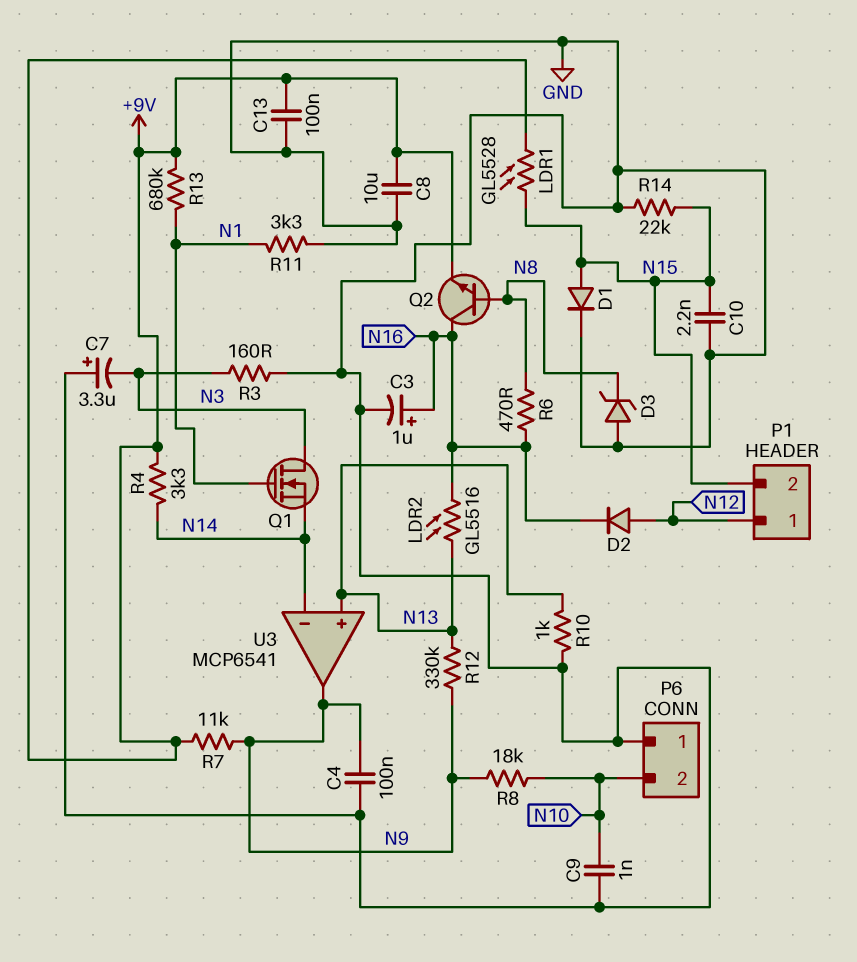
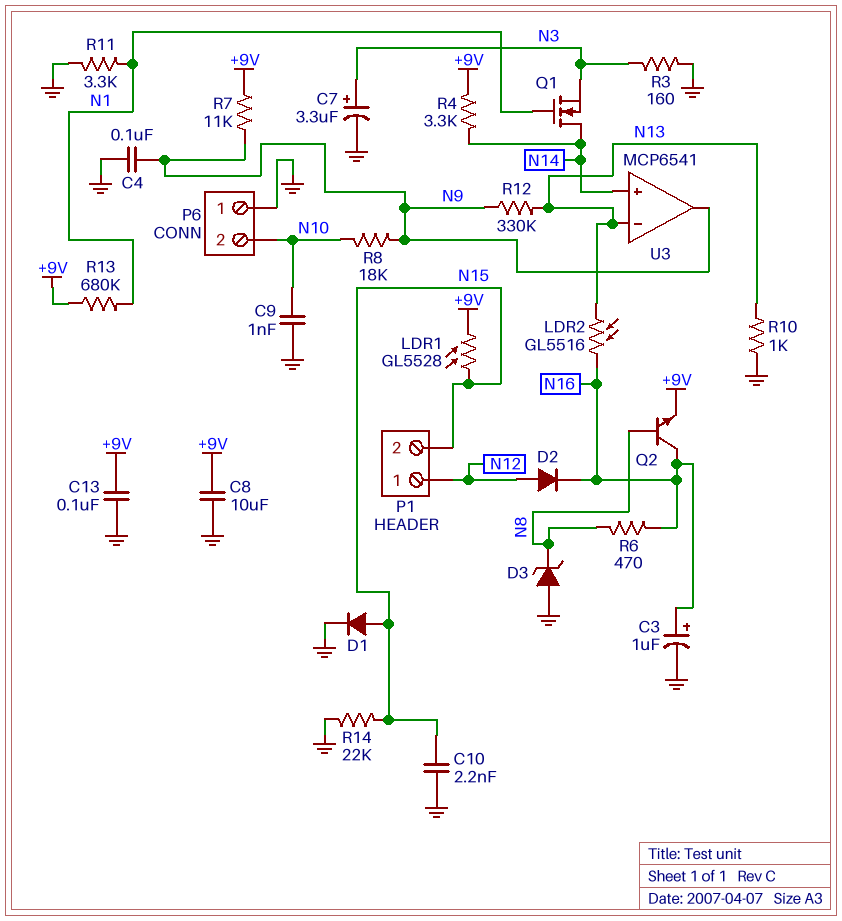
C7: 3.3uF (plus GND, minus N3) -> 3.3uF (plus N3, minus GND)
Q1: NMOS (G N1, D N3, S N14) -> NMOS (G N1, D N14, S N3)
U3 pin in+: N13 -> N14
U3 pin in-: N14 -> N13

